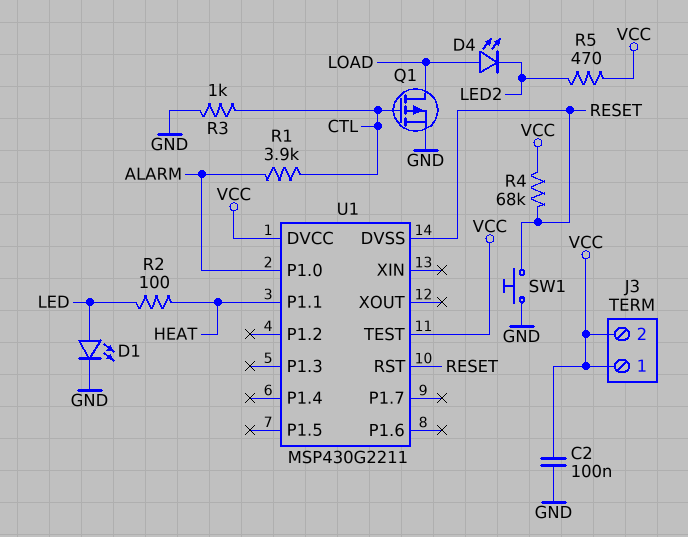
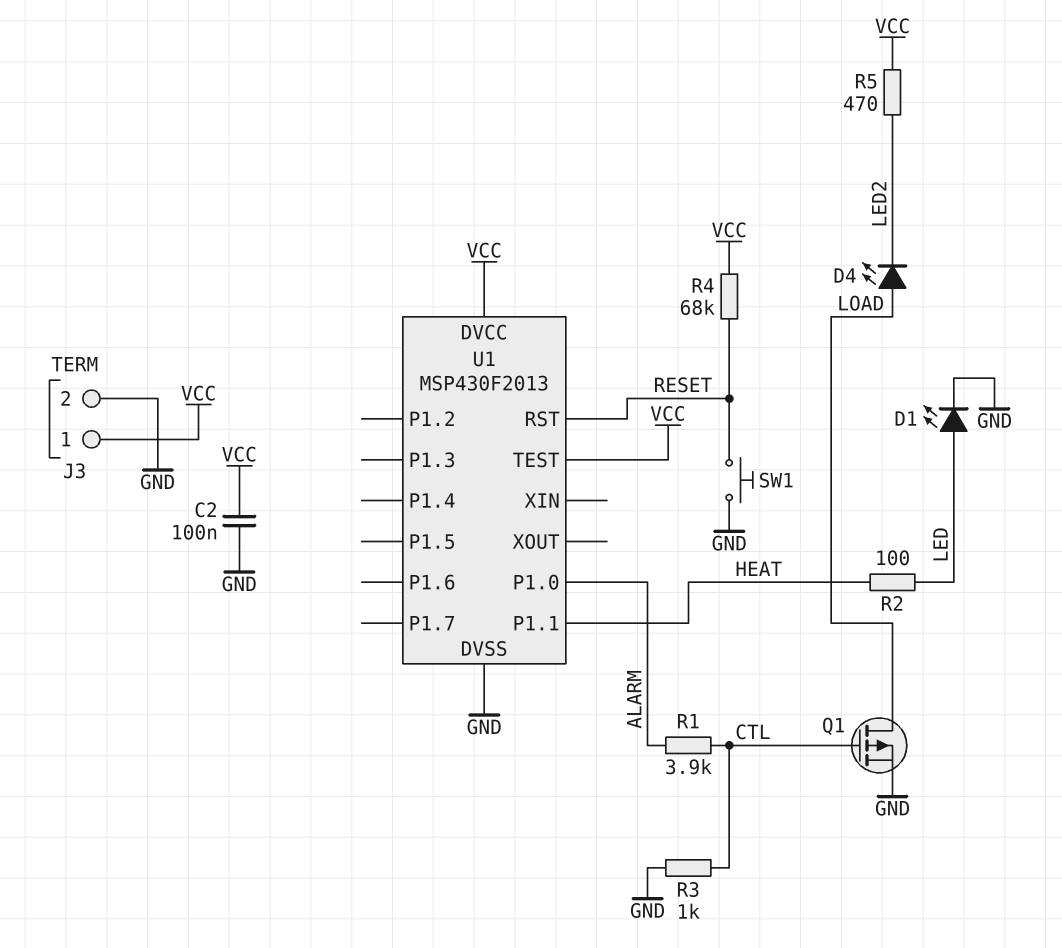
J3 pin 2: VCC -> GND
U1: MSP430G2211 -> MSP430F2013
U1 pin DVSS: RESET -> GND

